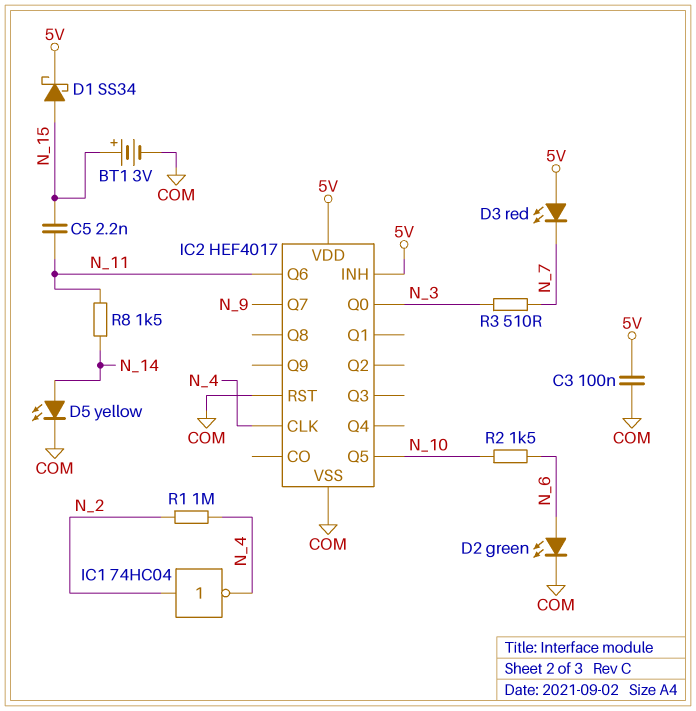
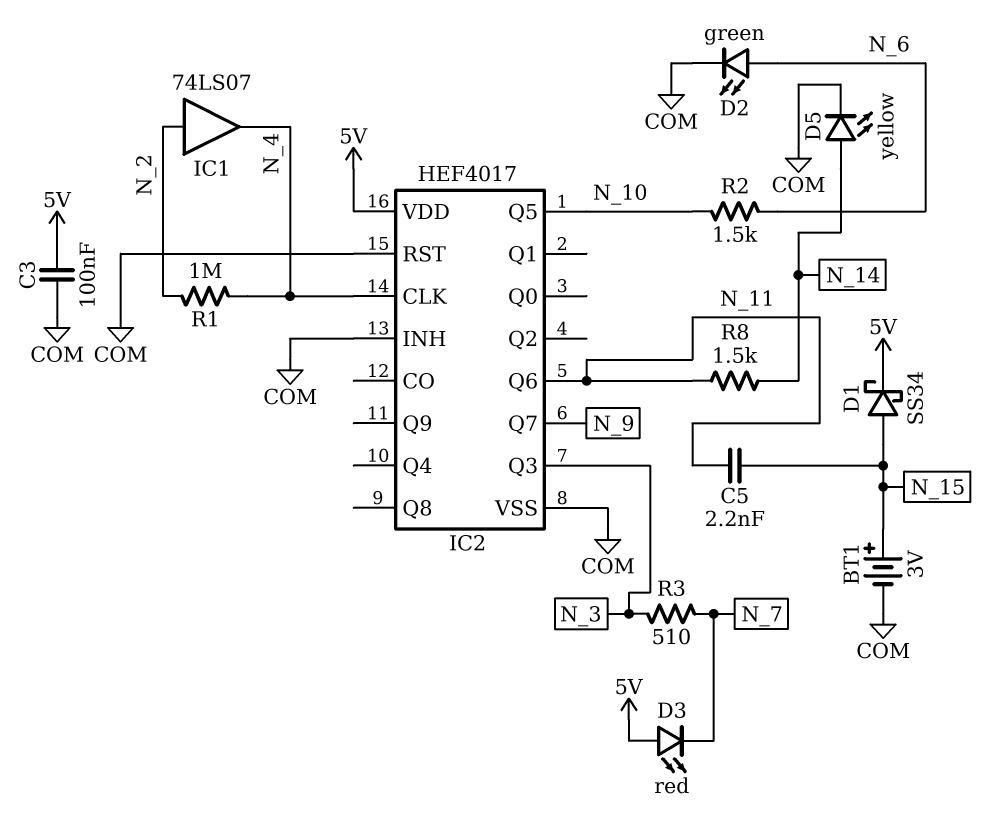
IC1: NOT 74HC04 (in N_2, out N_4) -> buffer 74LS07 (in N_2, out N_4)
IC2 pin INH: 5V -> COM
IC2 pin Q0: N_3 -> none
IC2 pin Q3: none -> N_3

